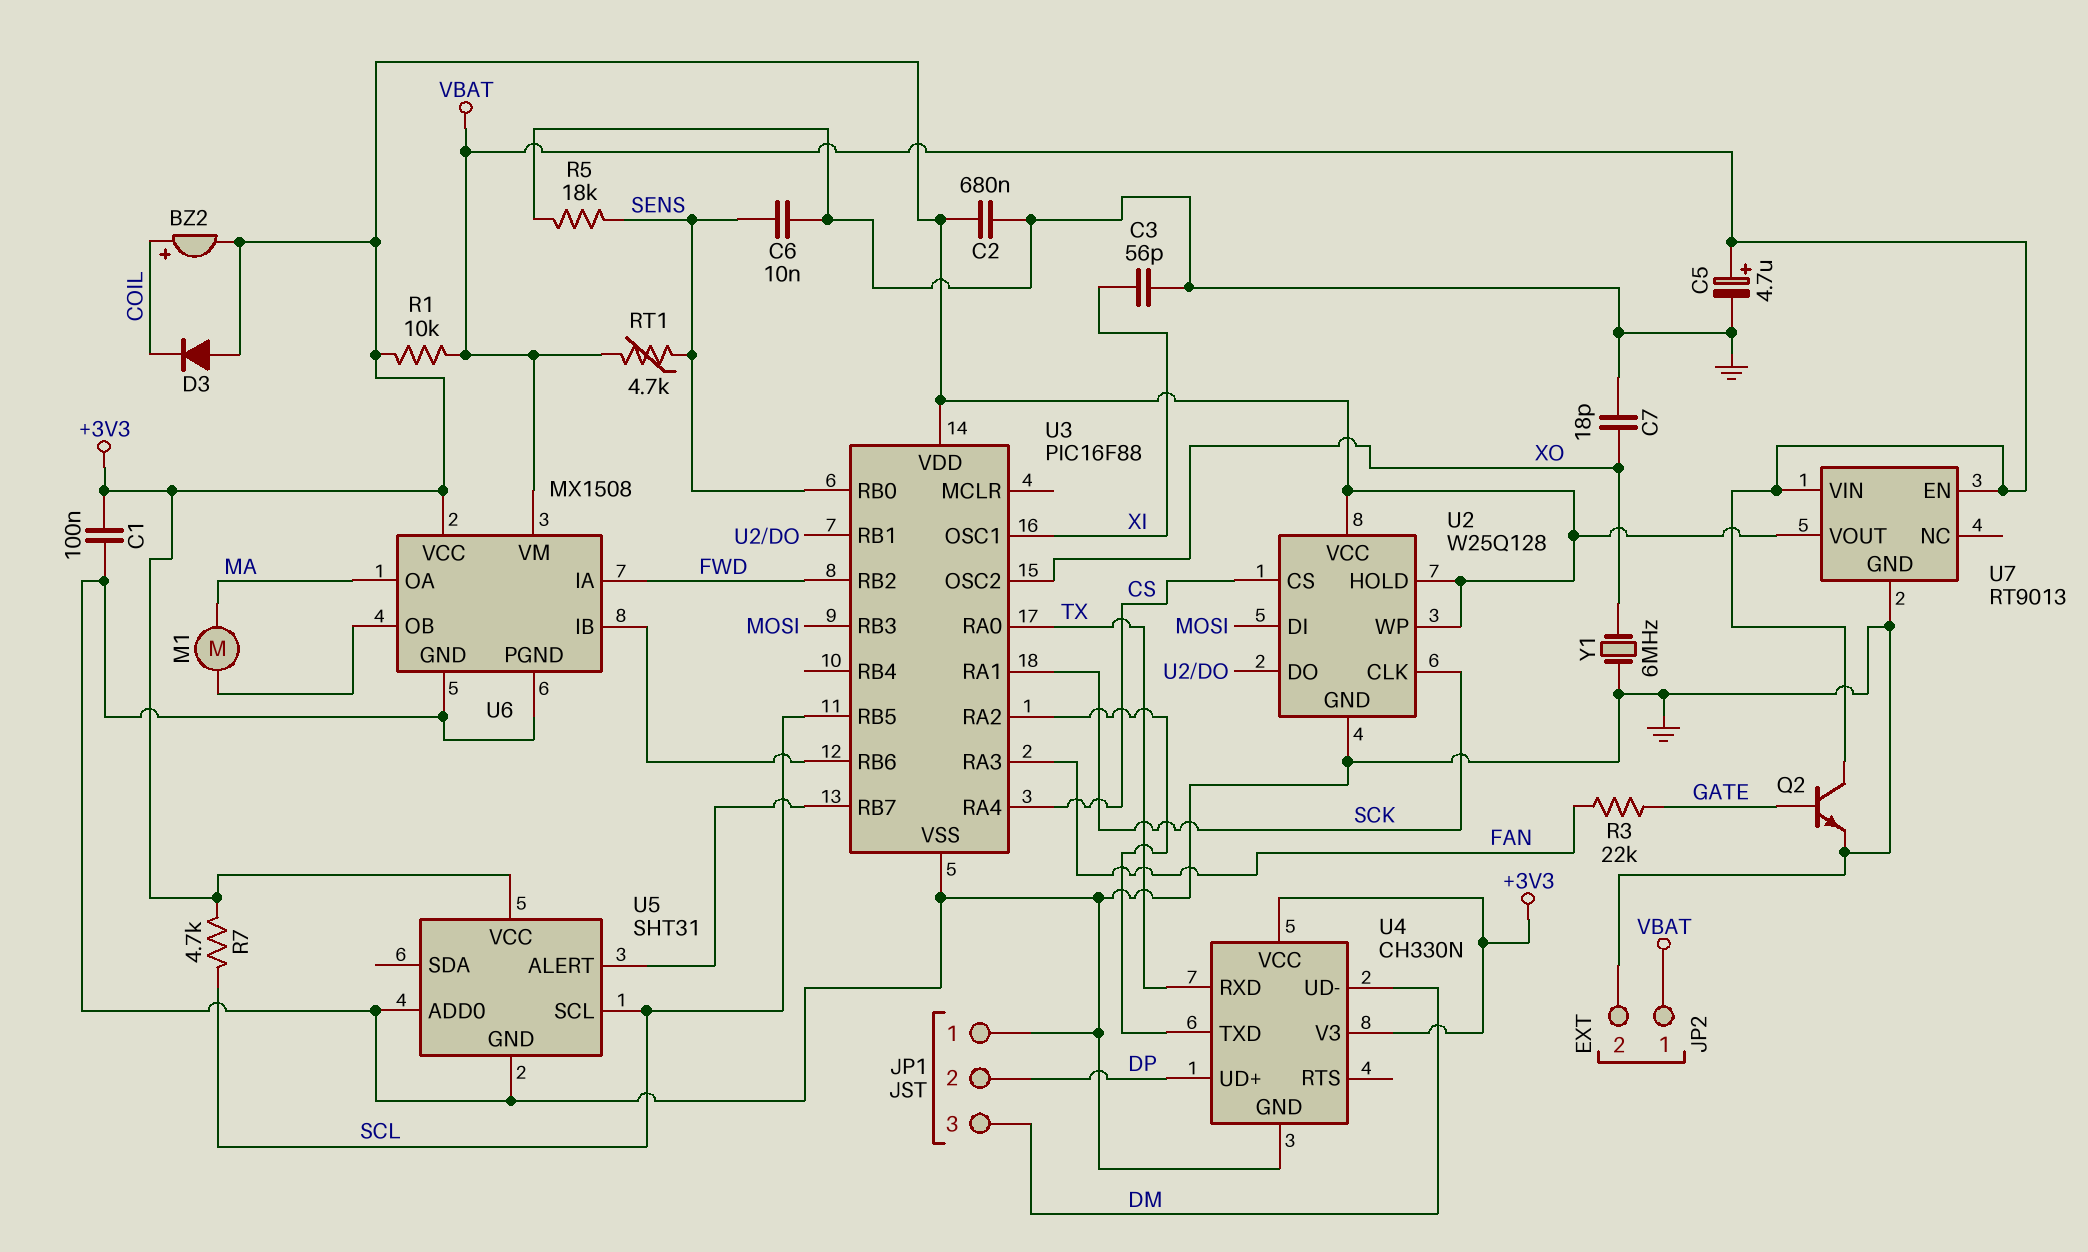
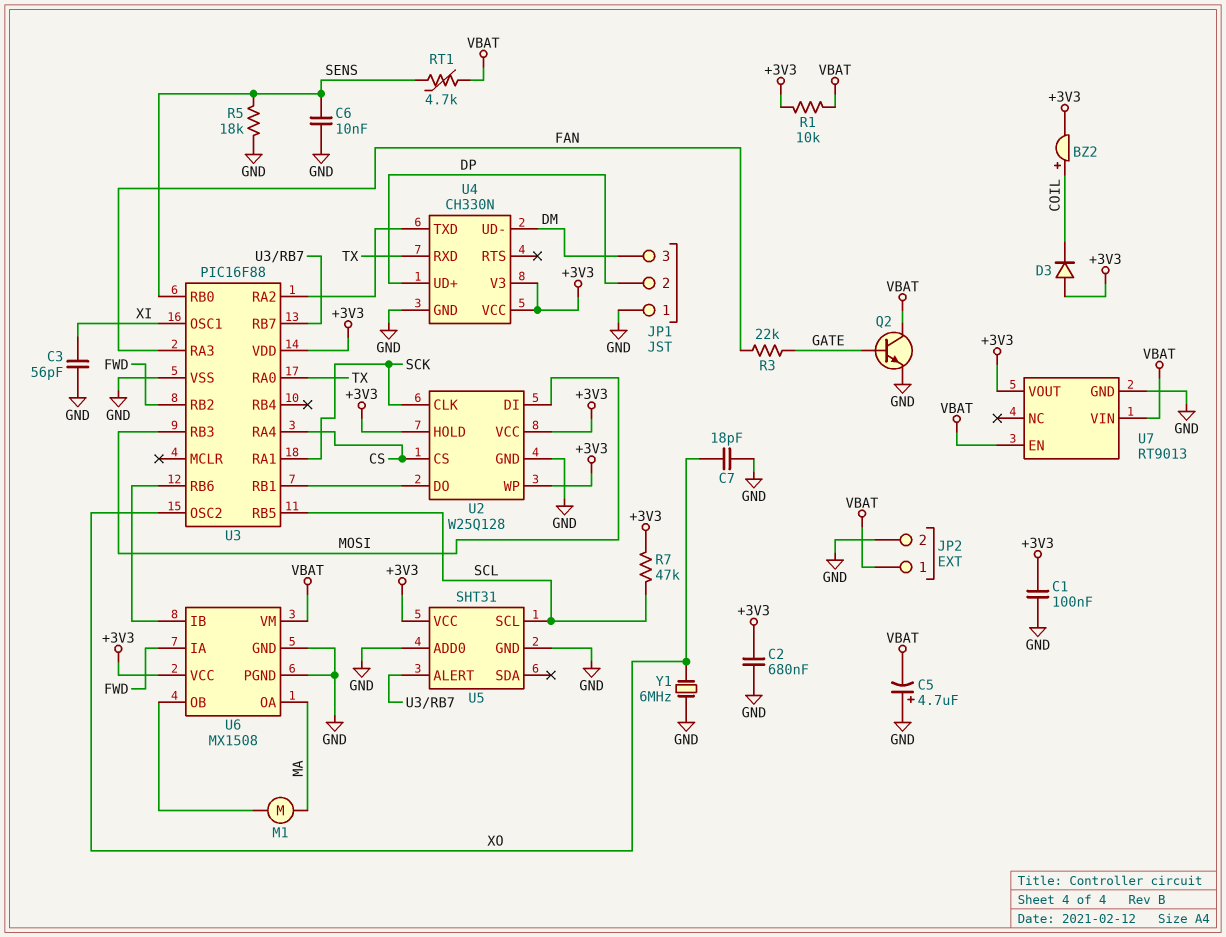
C5: 4.7uF (plus VBAT, minus GND) -> 4.7uF (plus GND, minus VBAT)
R7: 4.7k (+3V3, SCL) -> 47k (+3V3, SCL)

